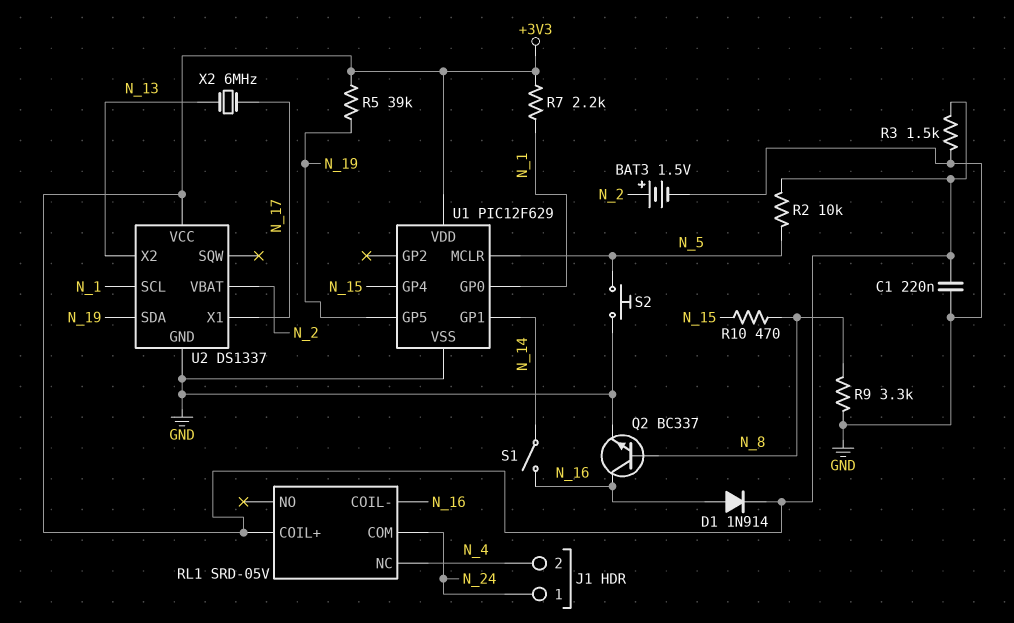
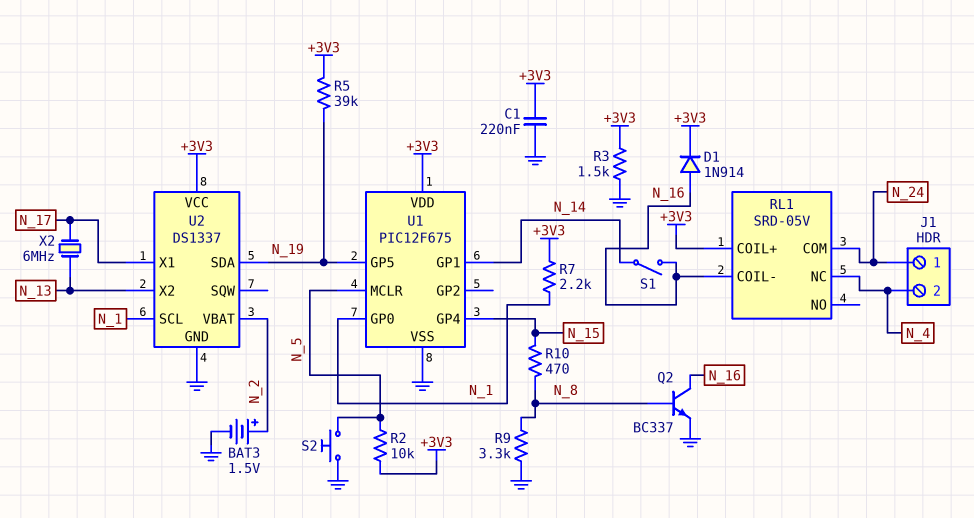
U1: PIC12F629 -> PIC12F675

